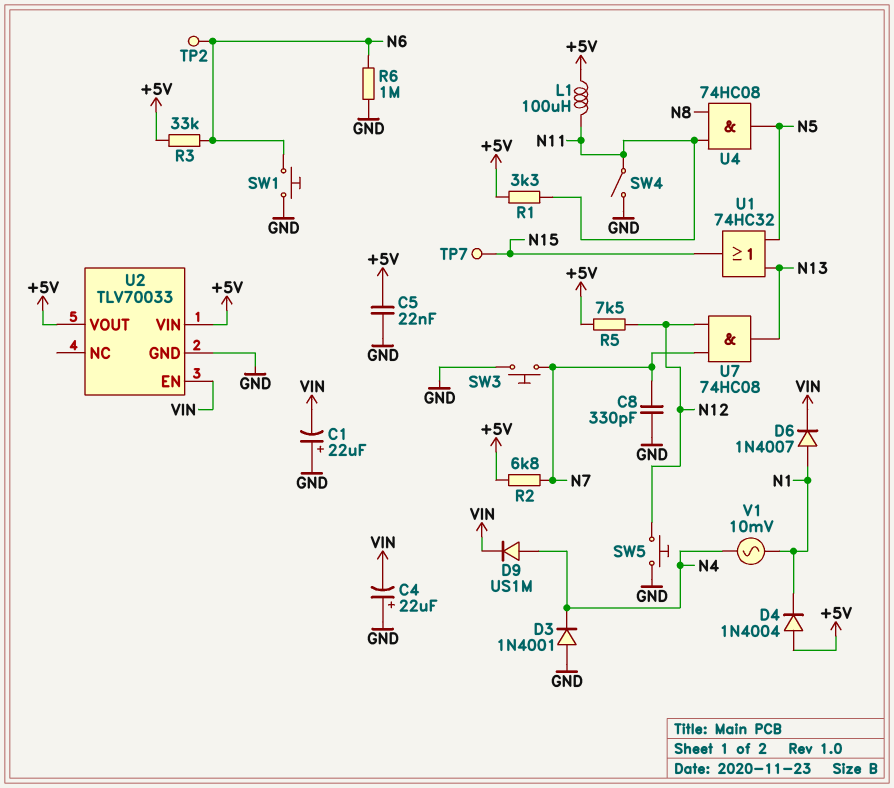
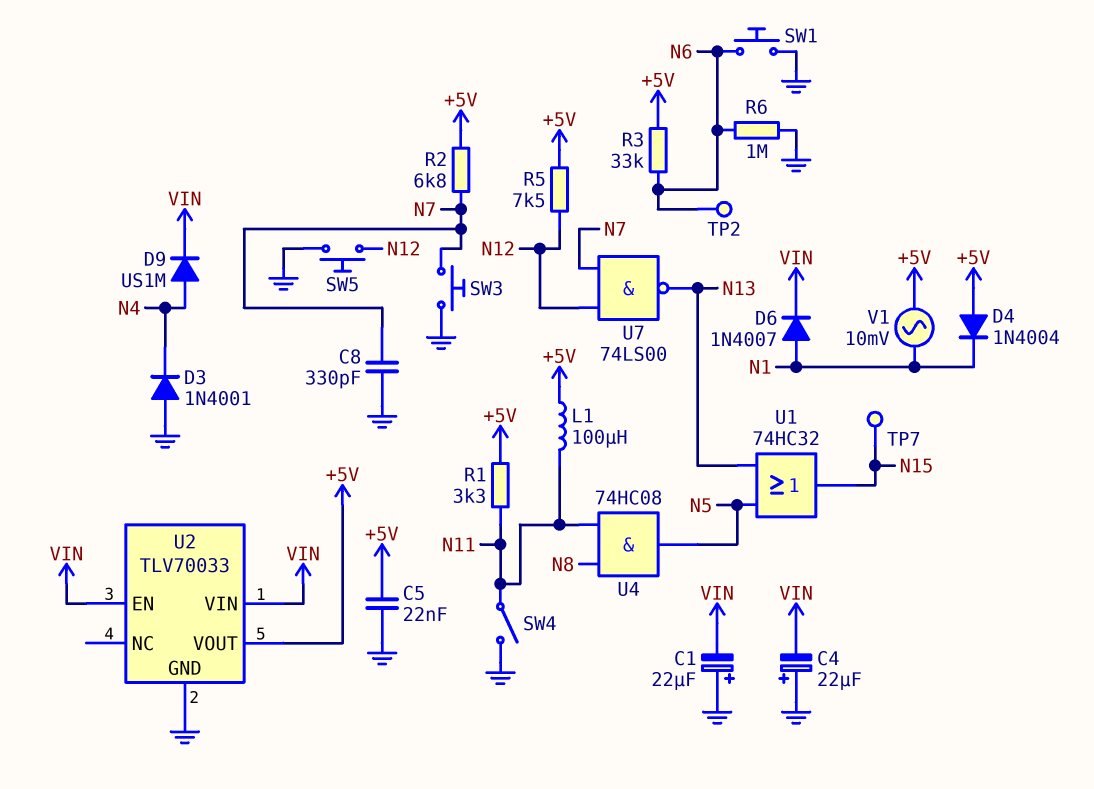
U2 pin VIN: +5V -> VIN
U7: AND 74HC08 (in N7, in N12, out N13) -> NAND 74LS00 (in N7, in N12, out N13)
V1: AC 10mV (N1, N4) -> AC 10mV (+5V, N1)

